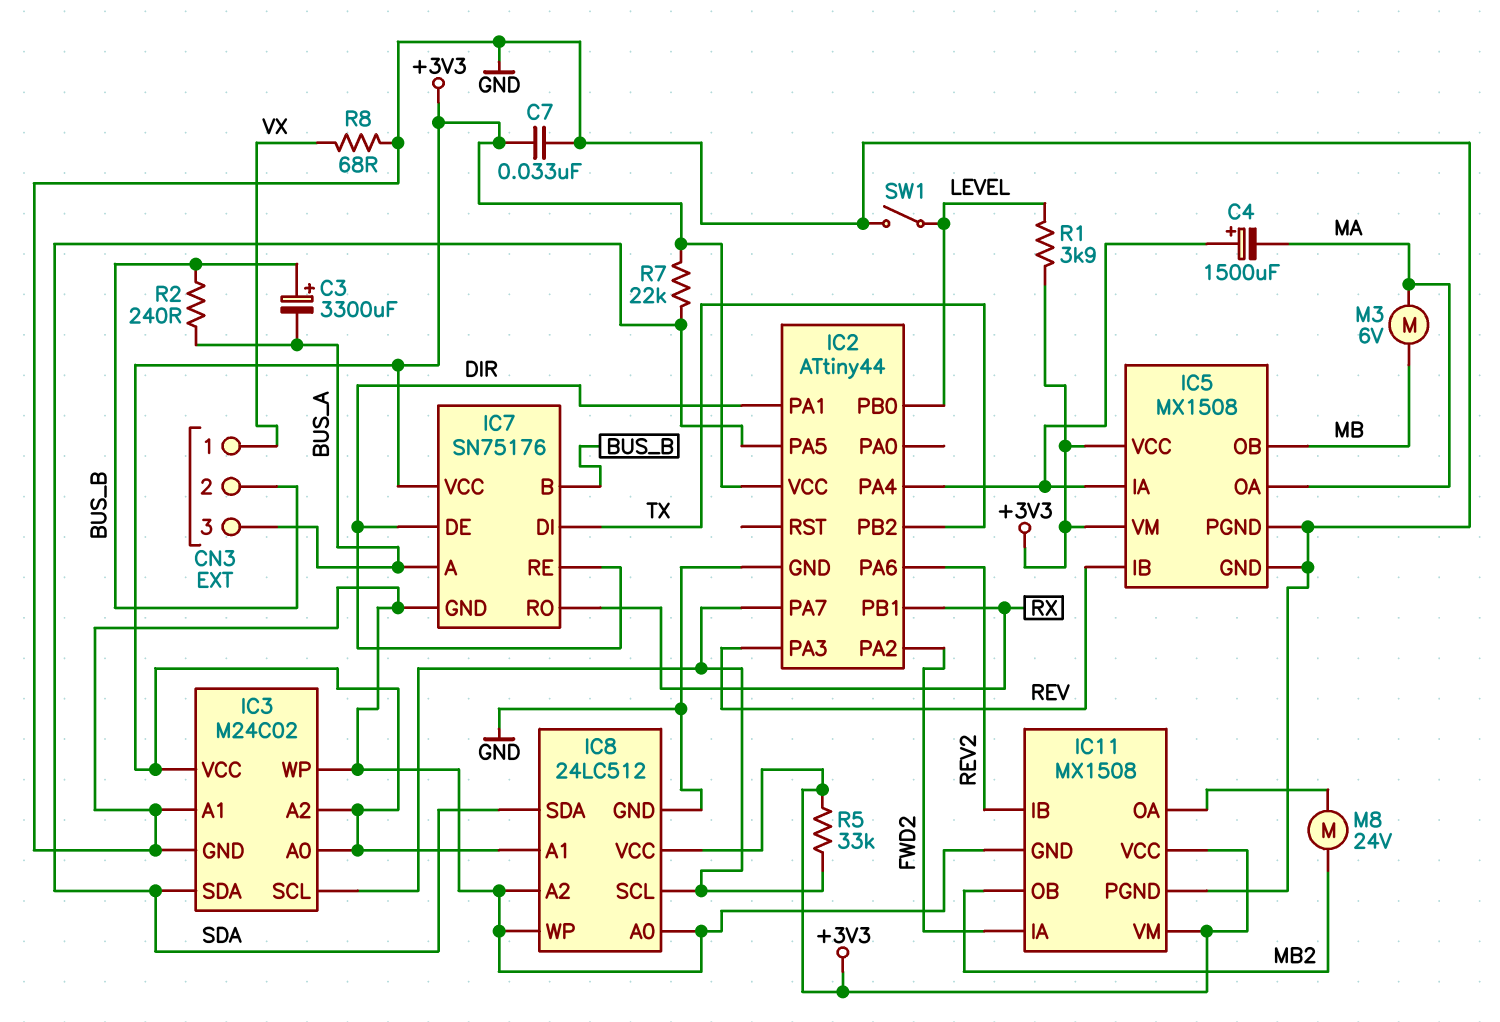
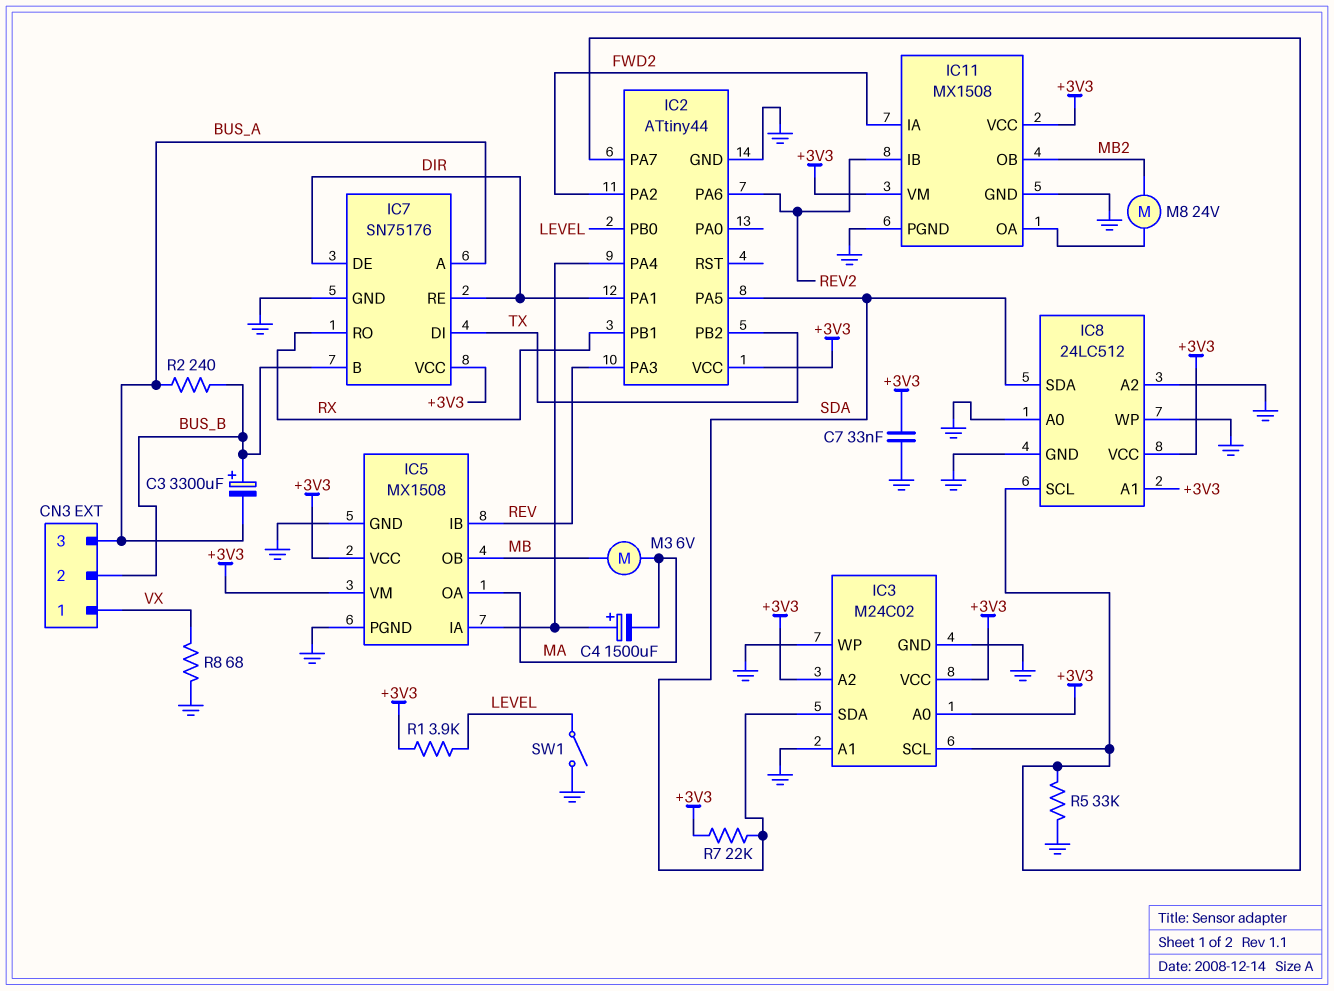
R5: 33k (+3V3, IC2/PA7) -> 33k (GND, IC2/PA7)

